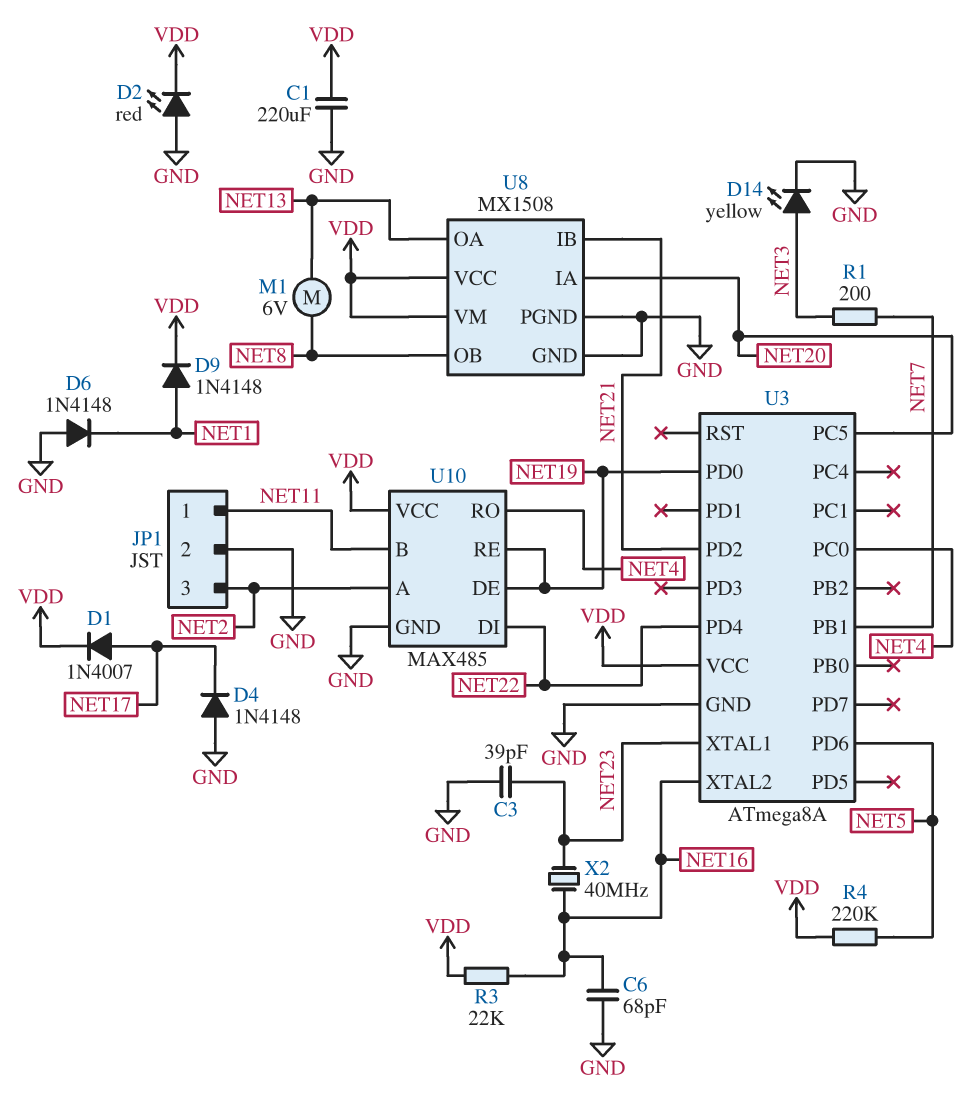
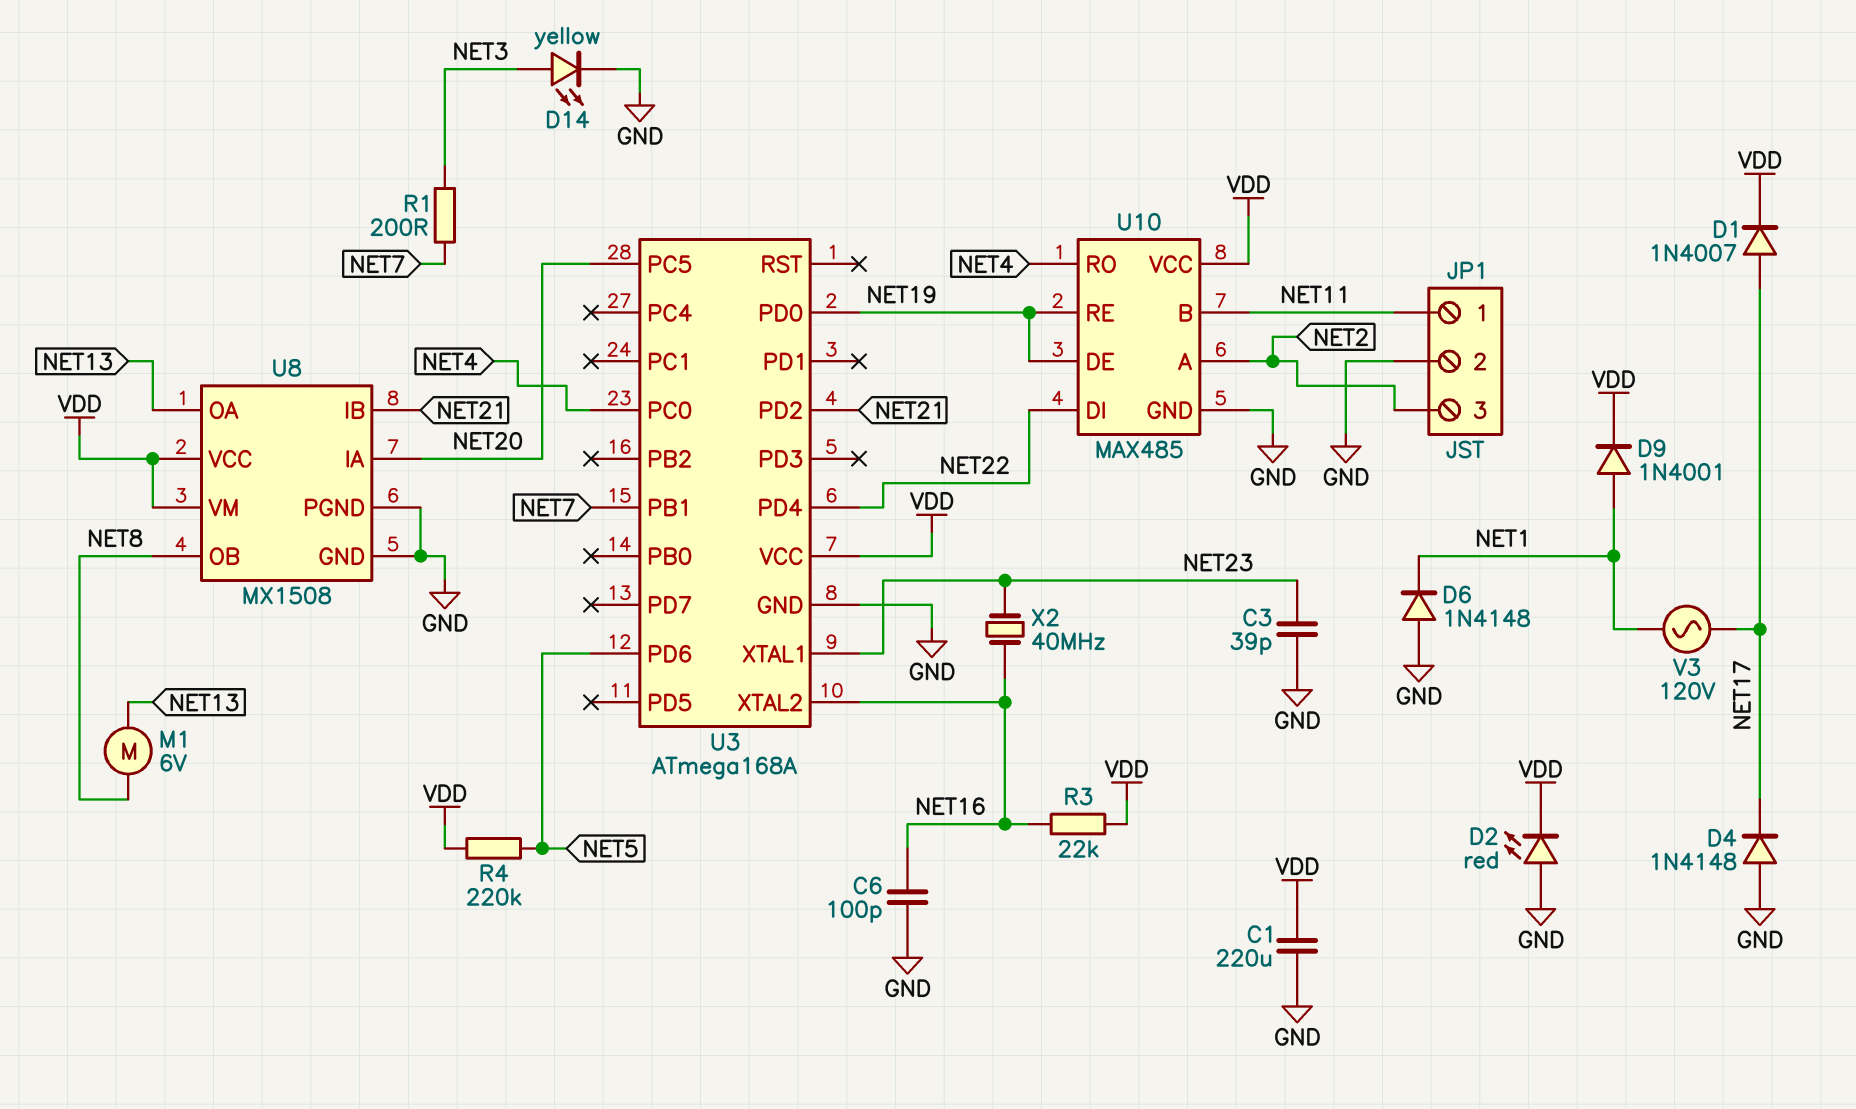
C6: 68pF (GND, NET16) -> 100pF (GND, NET16)
D9: diode 1N4148 (A NET1, K VDD) -> diode 1N4001 (A NET1, K VDD)
U3: ATmega8A -> ATmega168A
V3: none -> AC 120V (NET1, NET17)

